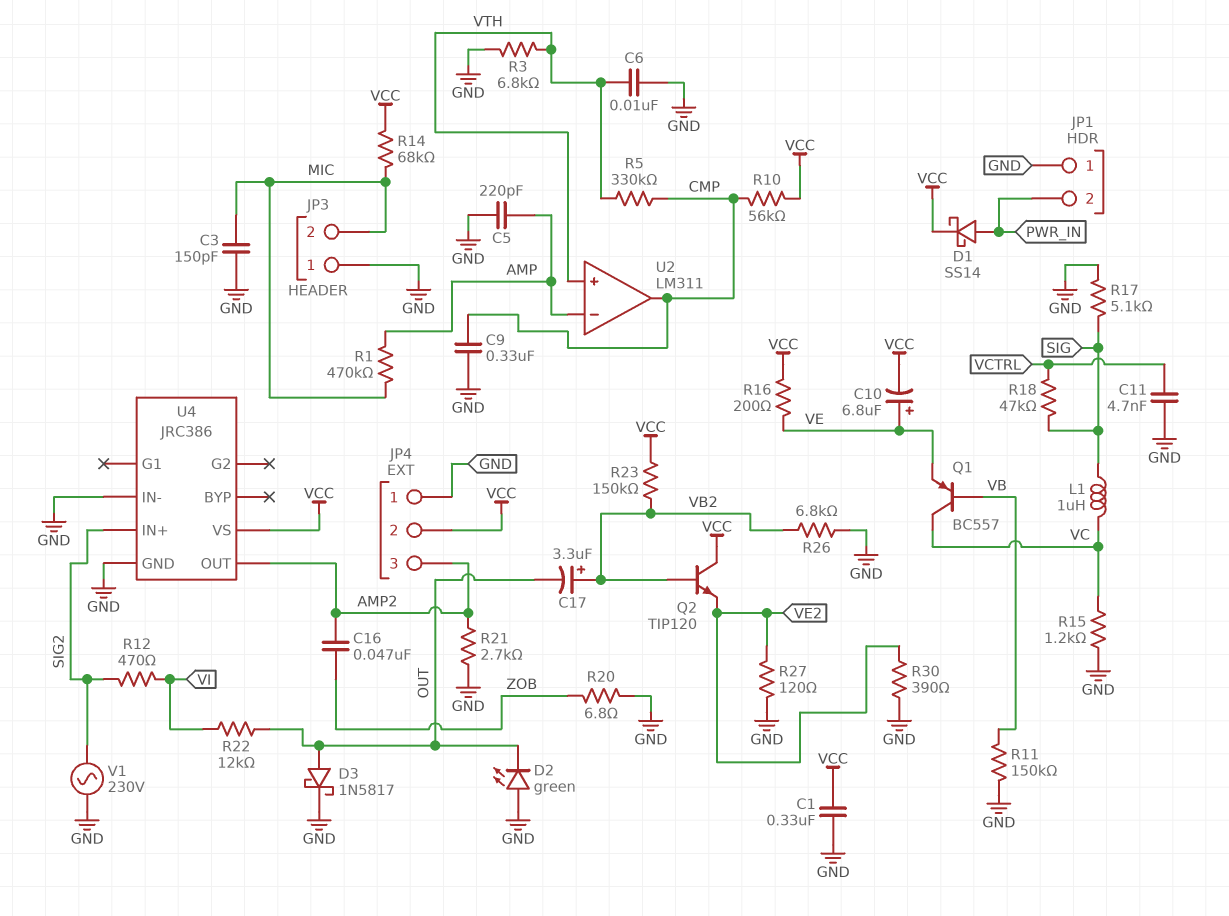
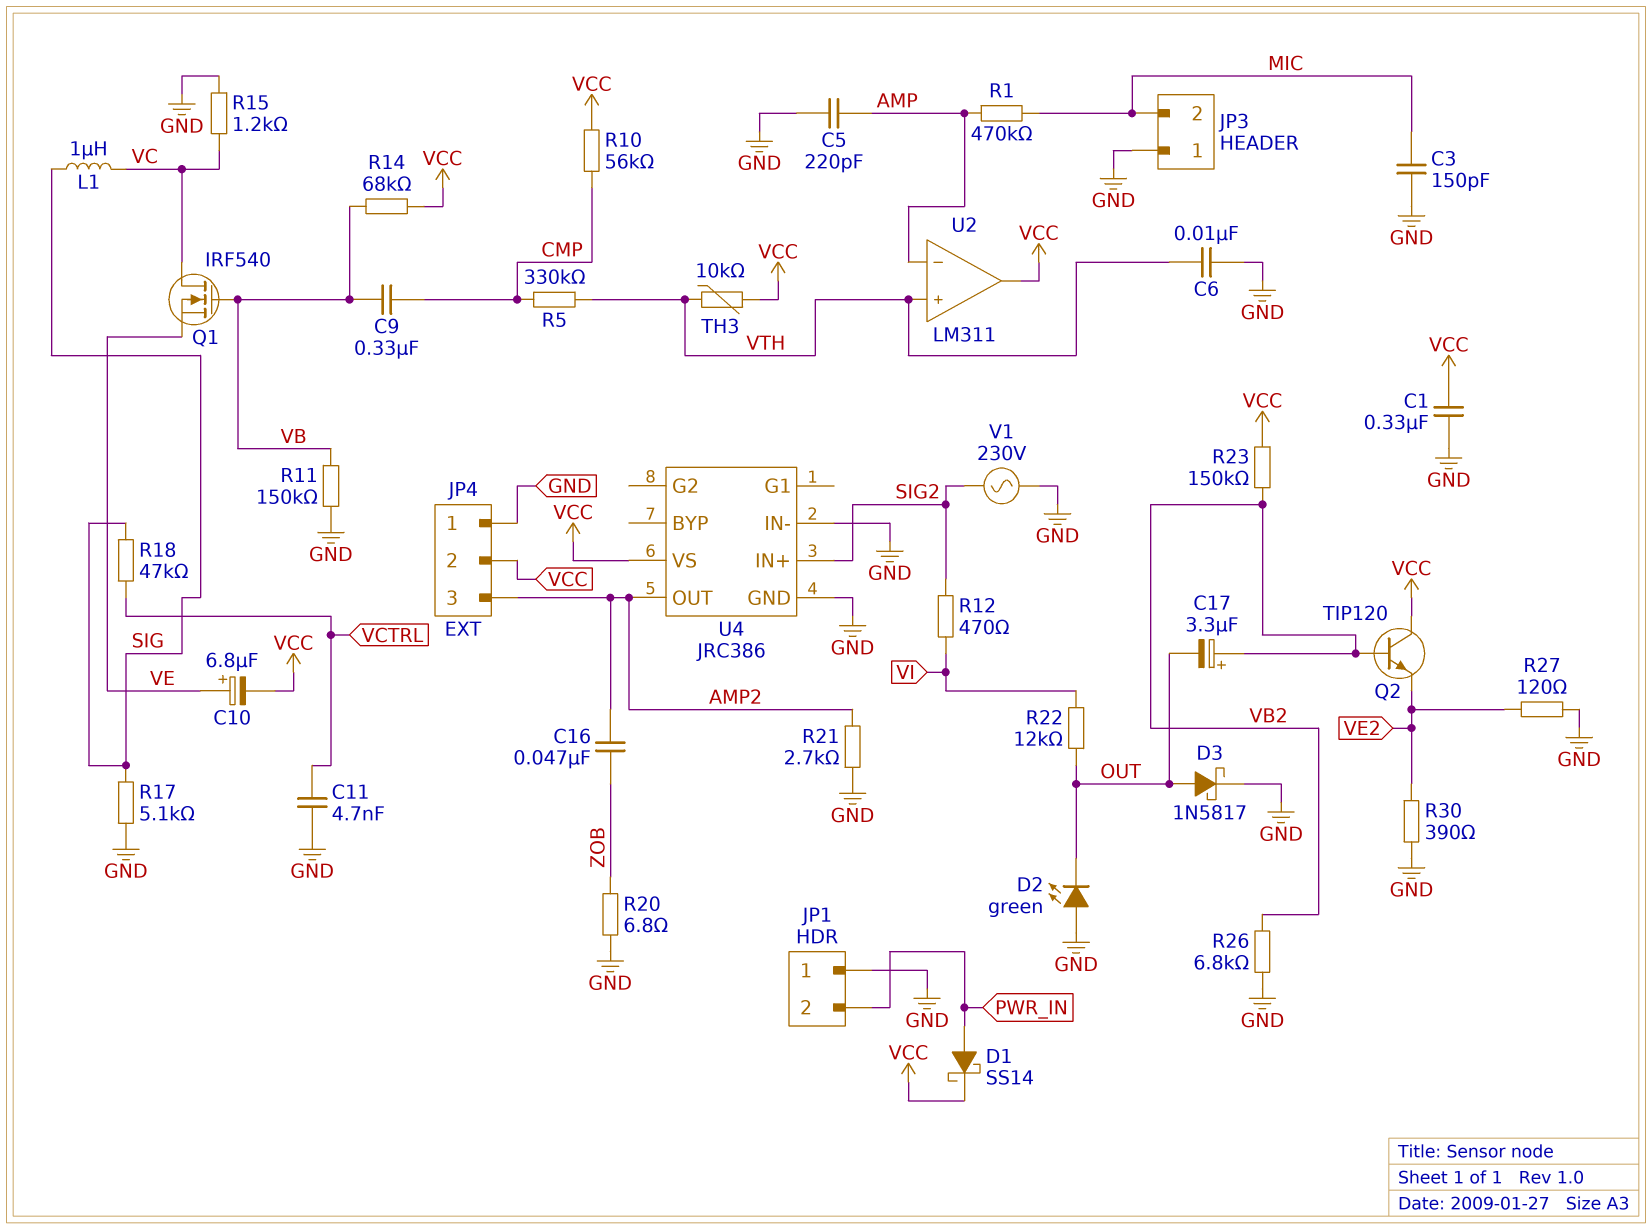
C9: 330nF (CMP, GND) -> 330nF (CMP, VB)
Q1: PNP BC557 (B VB, C VC, E VE) -> NMOS IRF540 (G VB, D VC, S VE)
R3: 6.8k (GND, VTH) -> none
R14: 68k (MIC, VCC) -> 68k (VB, VCC)
R16: 200 (VCC, VE) -> none
TH3: none -> 10k (VCC, VTH)
U2 pin out: CMP -> VCC

